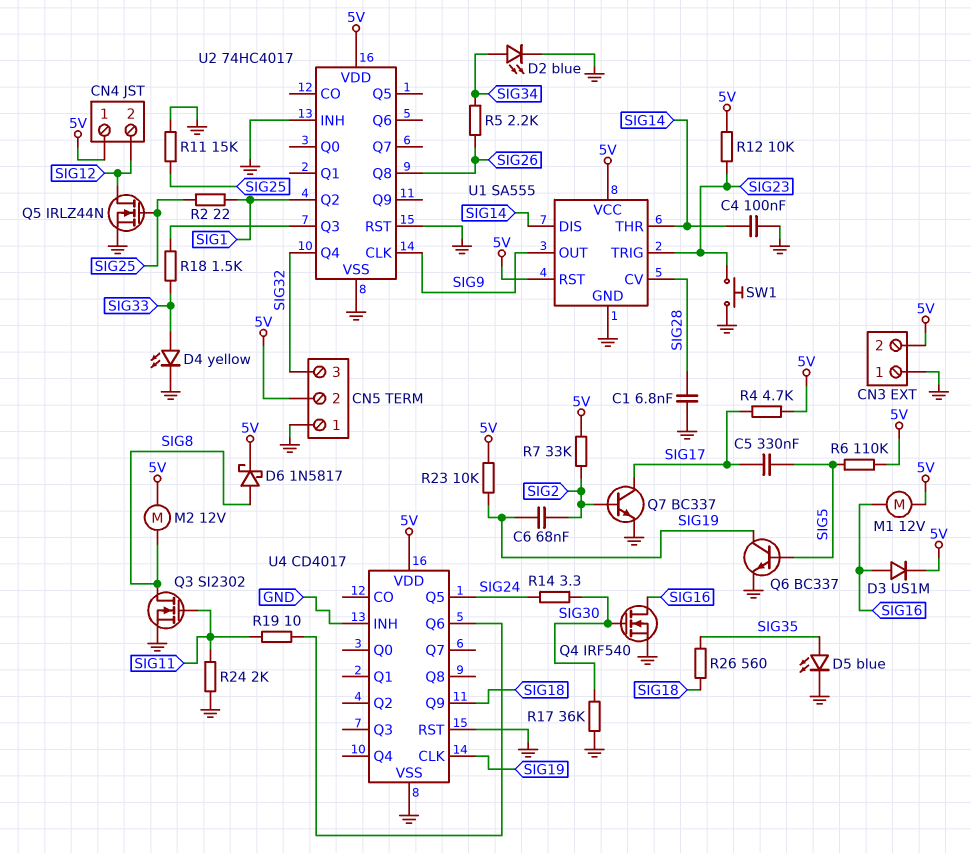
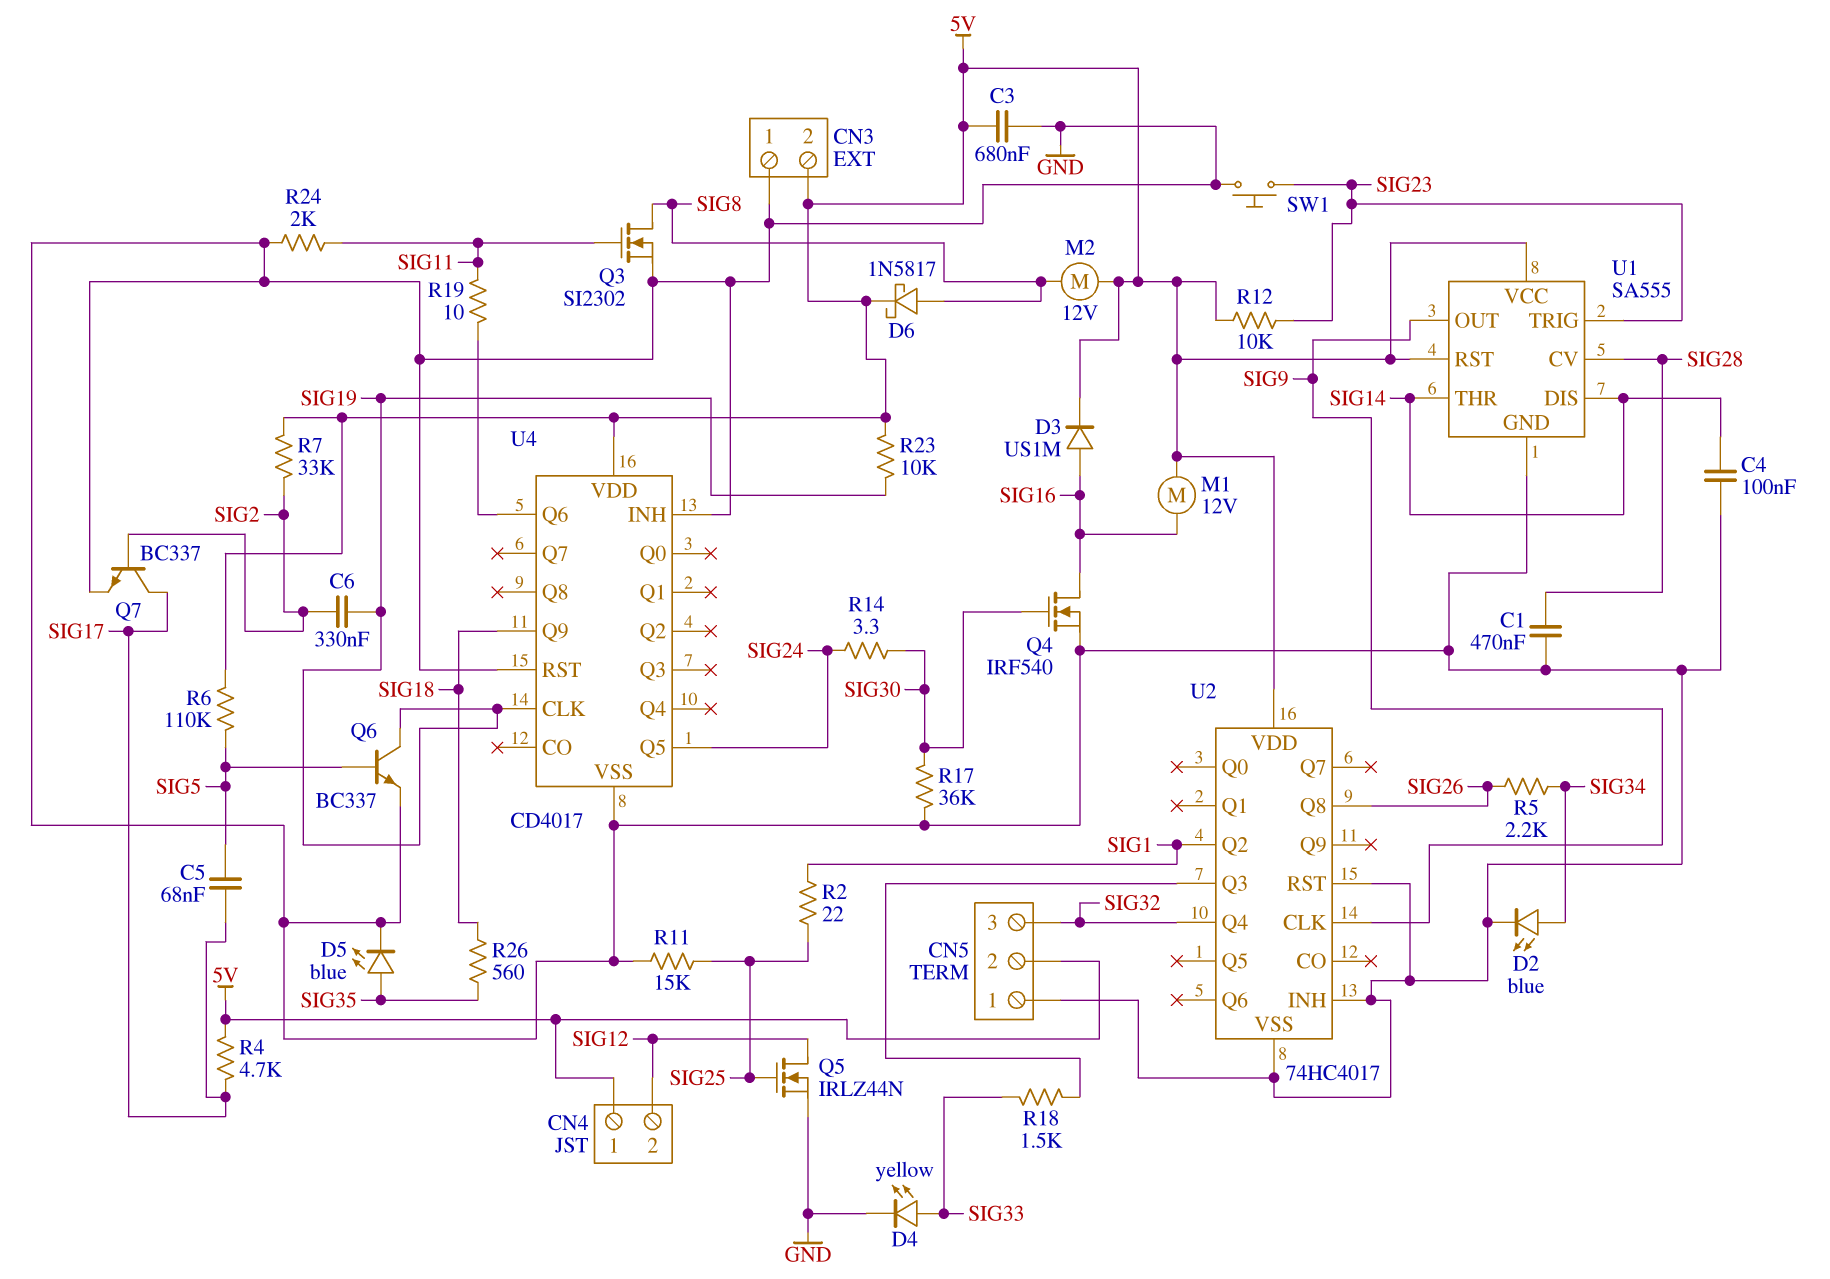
C1: 6.8nF (GND, SIG28) -> 470nF (GND, SIG28)
C3: none -> 680nF (5V, GND)
C5: 330nF (SIG5, SIG17) -> 68nF (SIG5, SIG17)
C6: 68nF (SIG2, SIG19) -> 330nF (SIG2, SIG19)

